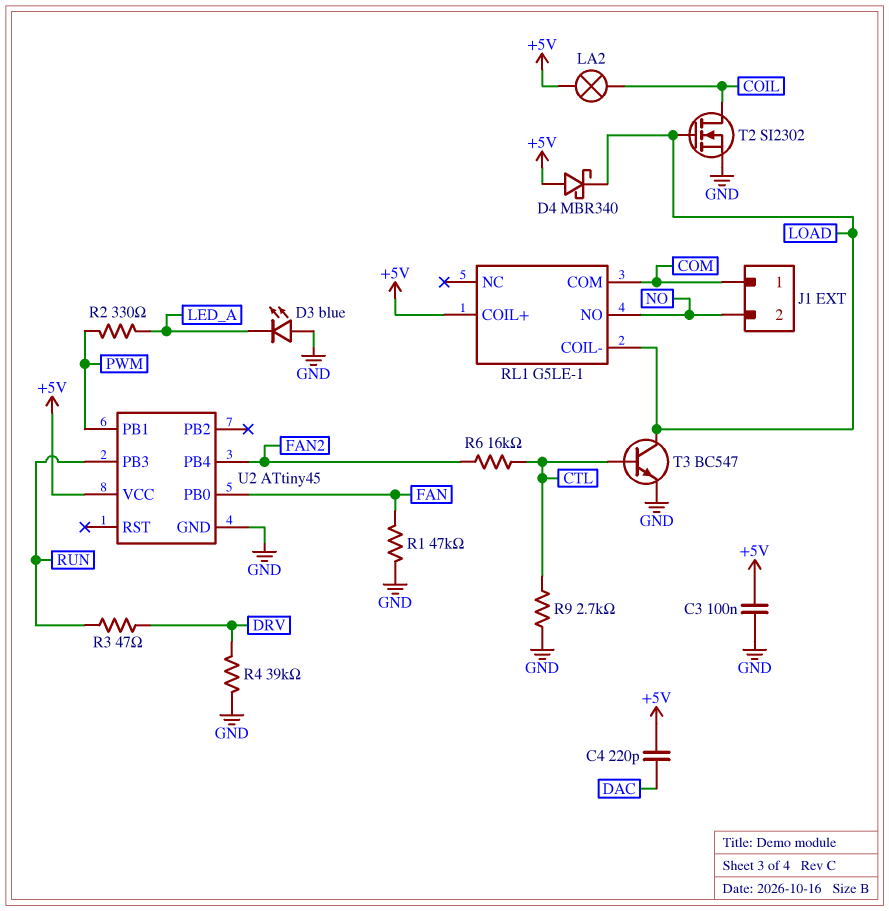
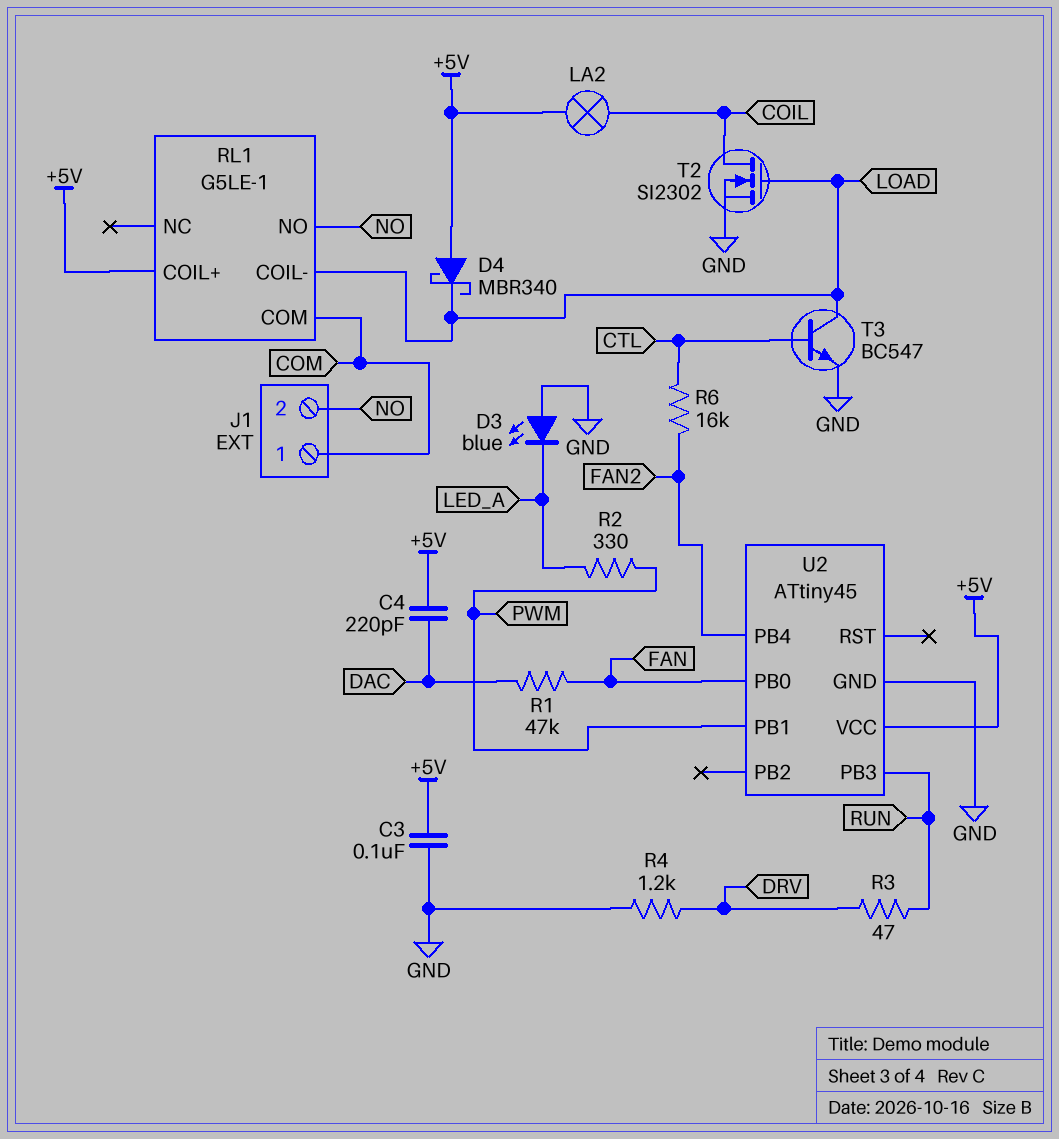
R1: 47k (FAN, GND) -> 47k (DAC, FAN)
R4: 39k (DRV, GND) -> 1.2k (DRV, GND)
R9: 2.7k (CTL, GND) -> none

